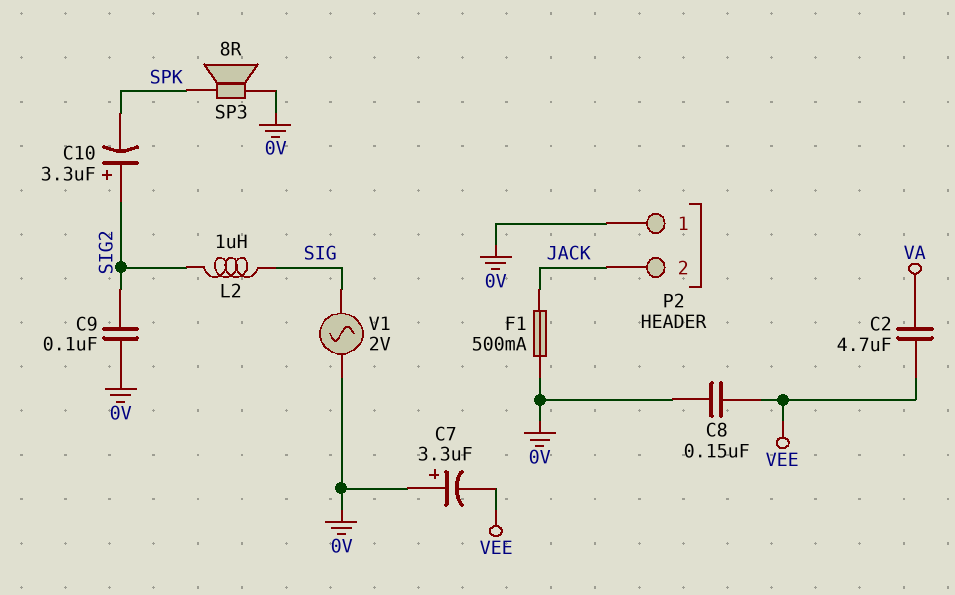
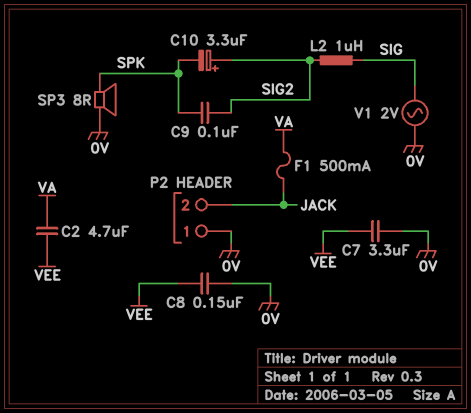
C7: 3.3uF (plus 0V, minus VEE) -> 3.3uF (0V, VEE)
C9: 100nF (0V, SIG2) -> 100nF (SIG2, SPK)
F1: 500mA (0V, JACK) -> 500mA (JACK, VA)

